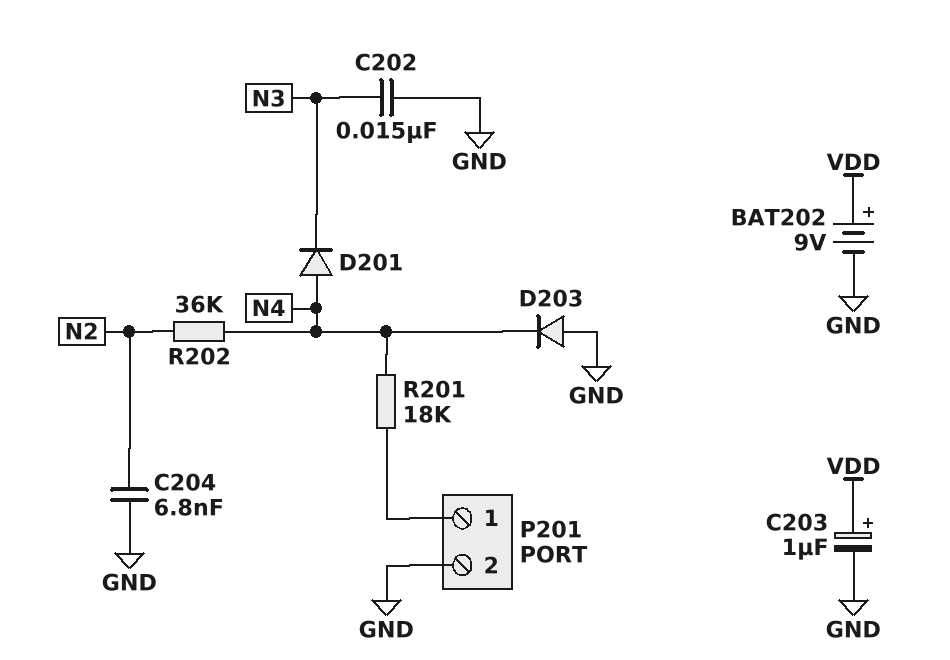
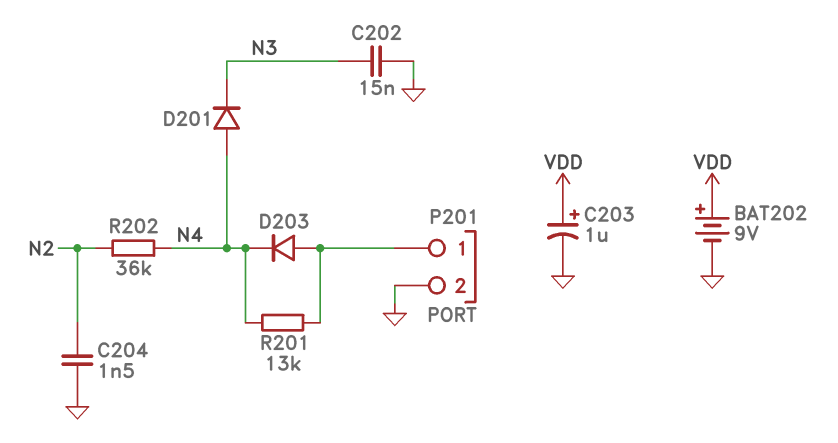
C204: 6.8nF (GND, N2) -> 1.5nF (GND, N2)
D203: diode (A GND, K N4) -> diode (A P201/1, K N4)
R201: 18k (N4, P201/1) -> 13k (N4, P201/1)

